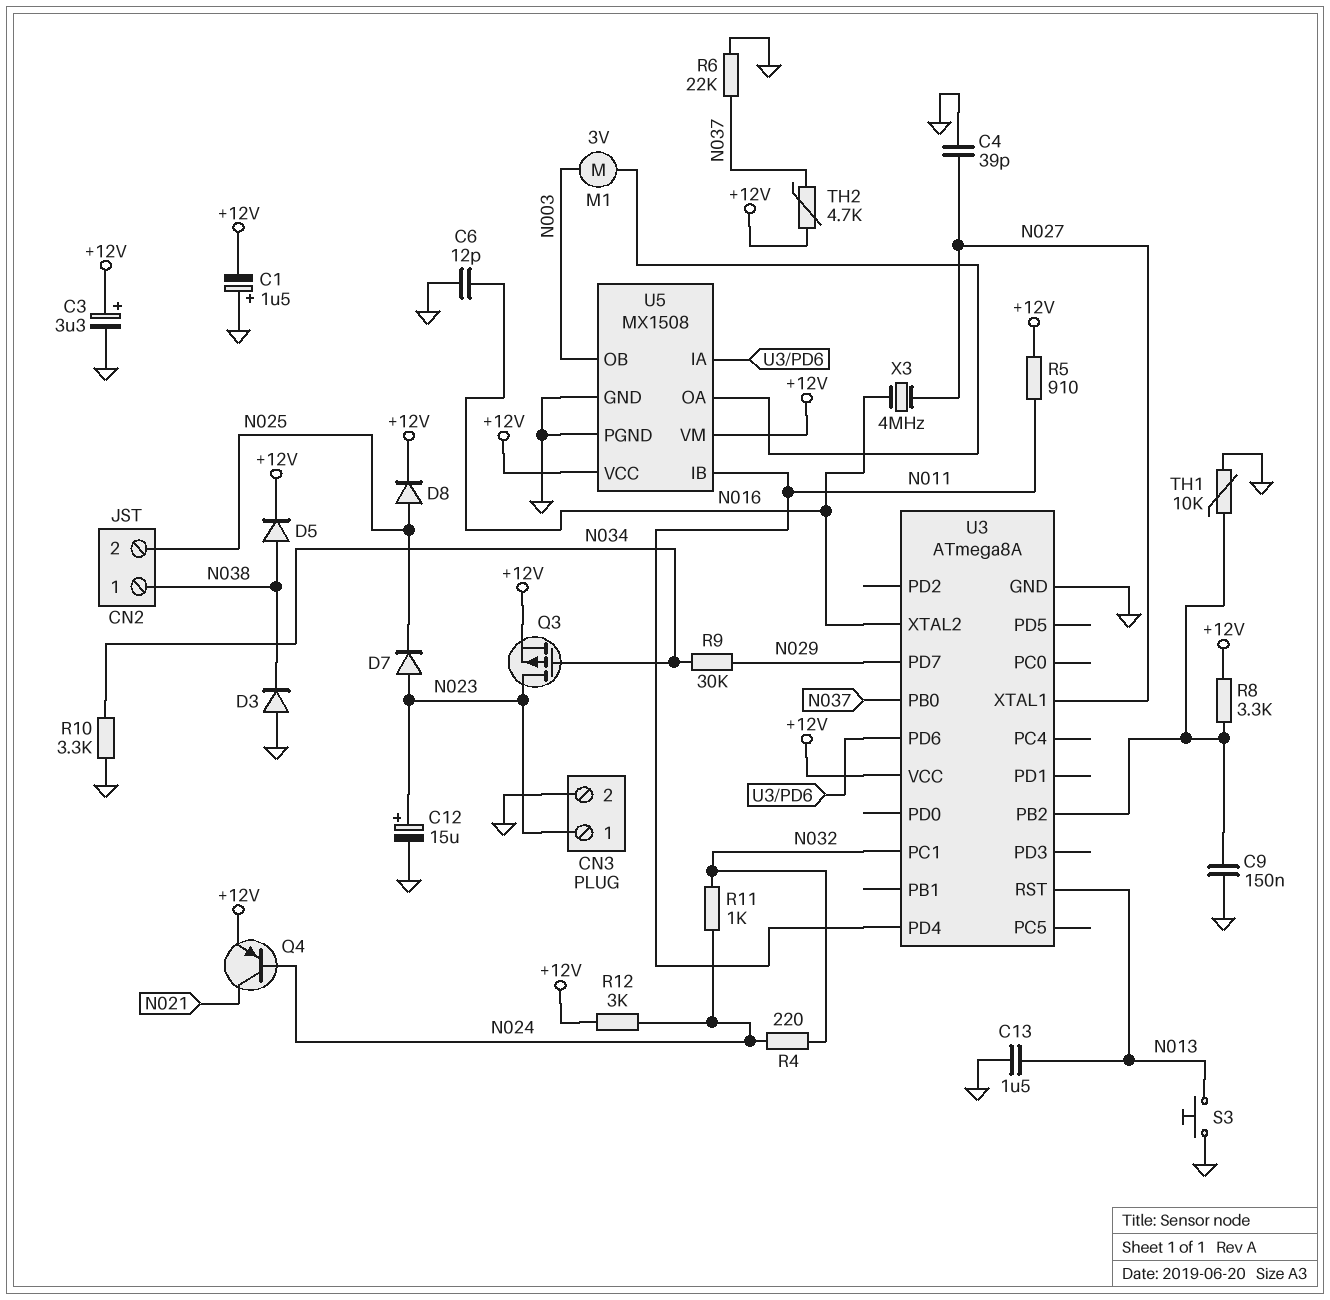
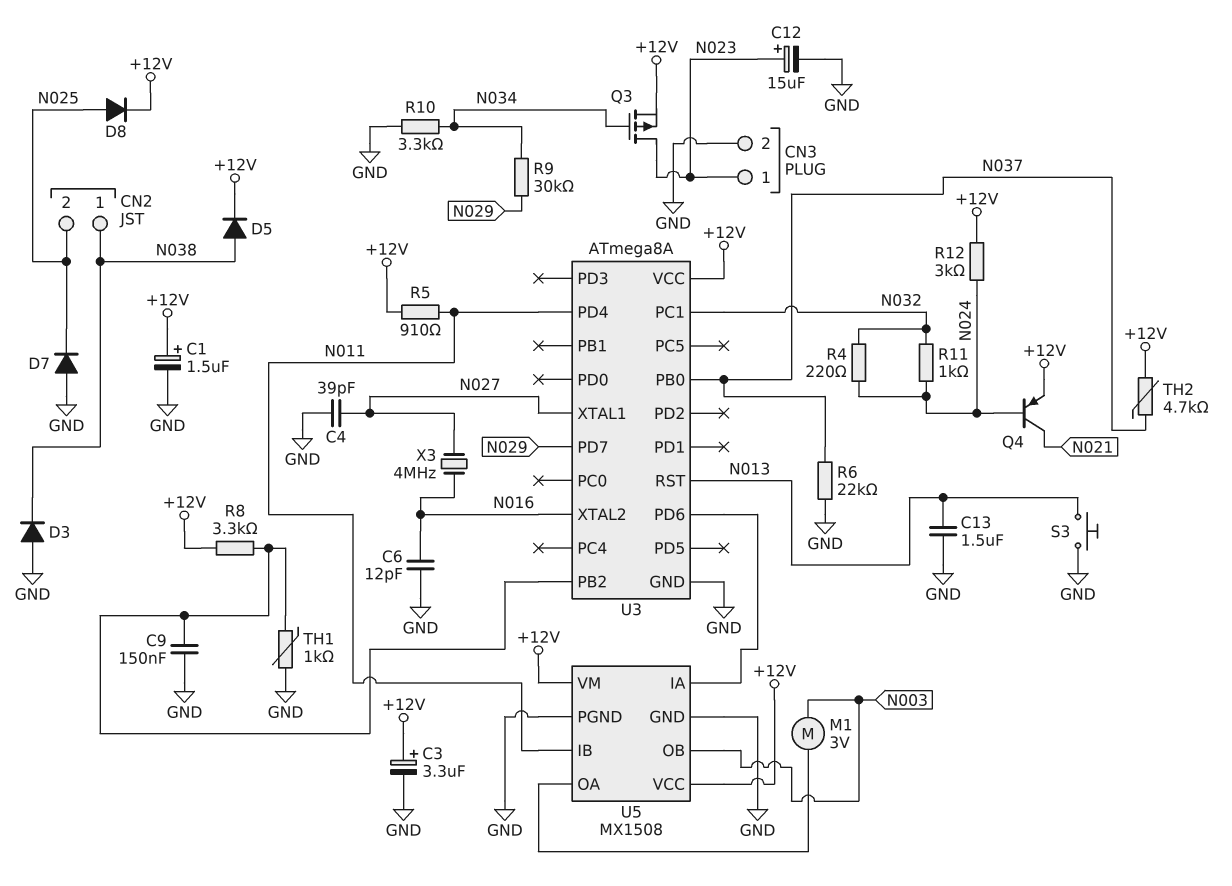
C1: 1.5uF (plus GND, minus +12V) -> 1.5uF (plus +12V, minus GND)
D7: diode (A N023, K N025) -> diode (A GND, K N025)
TH1: 10k (GND, U3/PB2) -> 1k (GND, U3/PB2)

